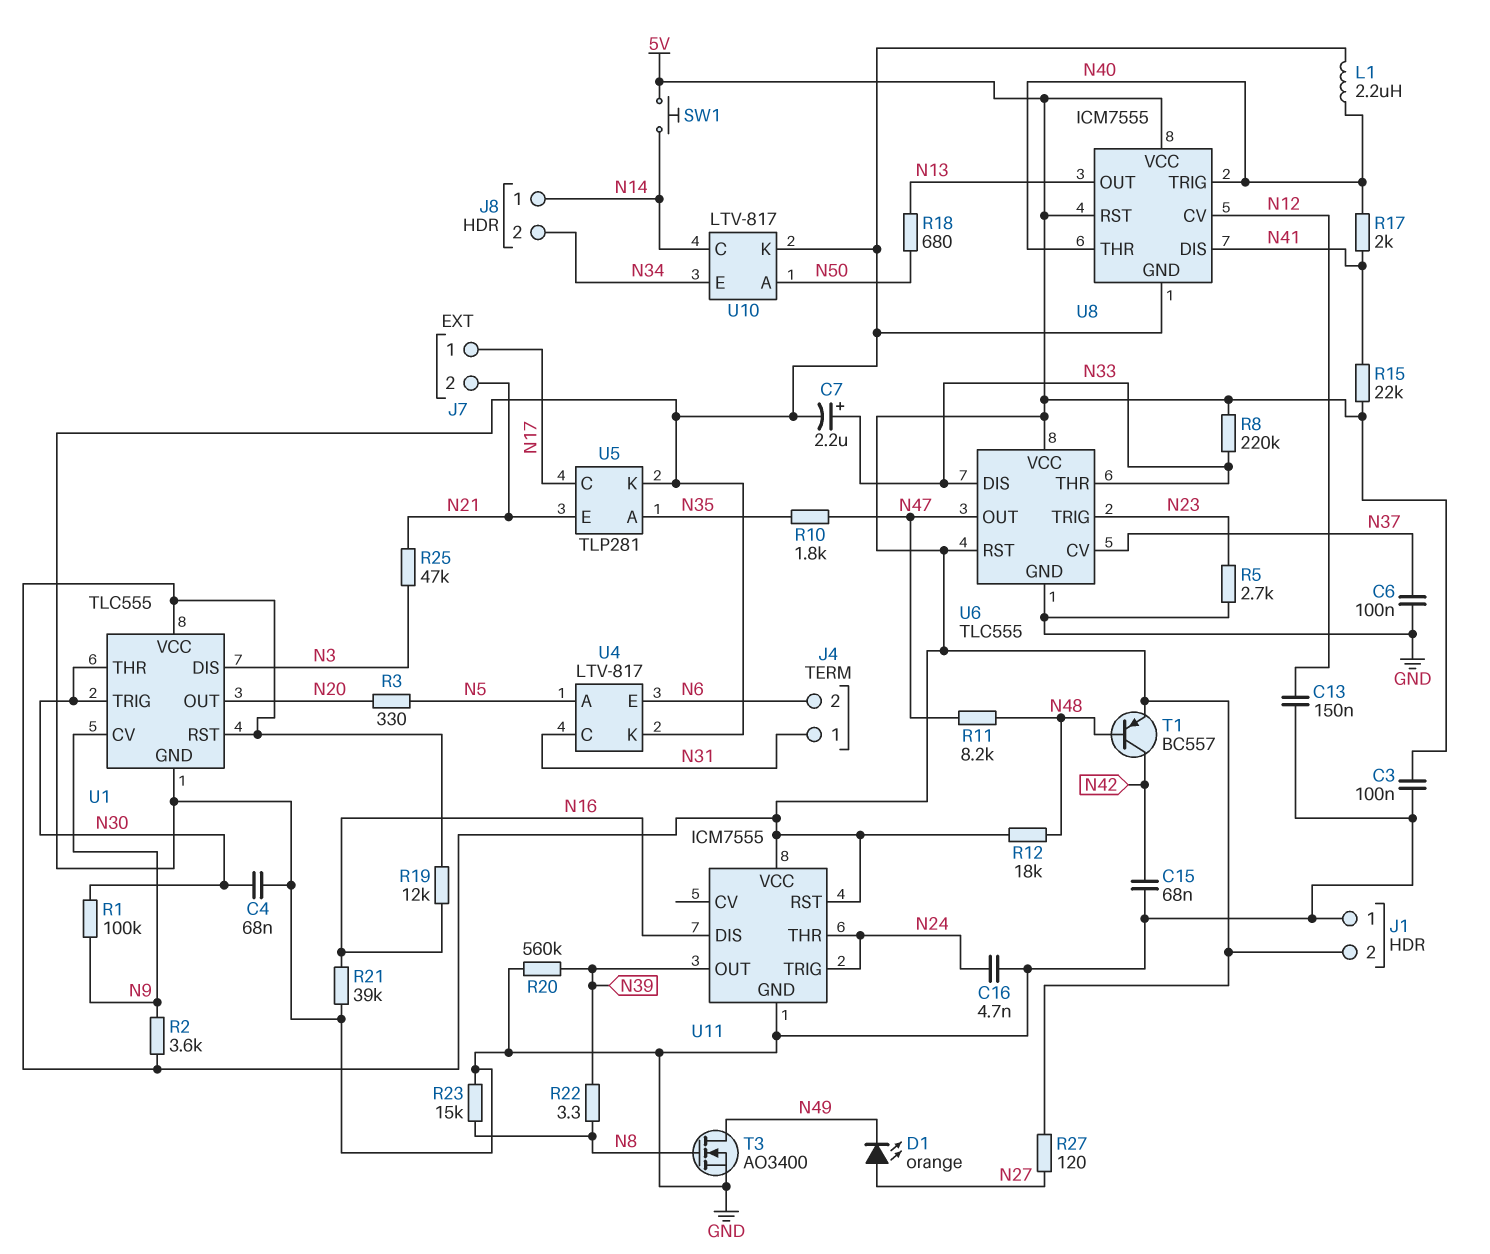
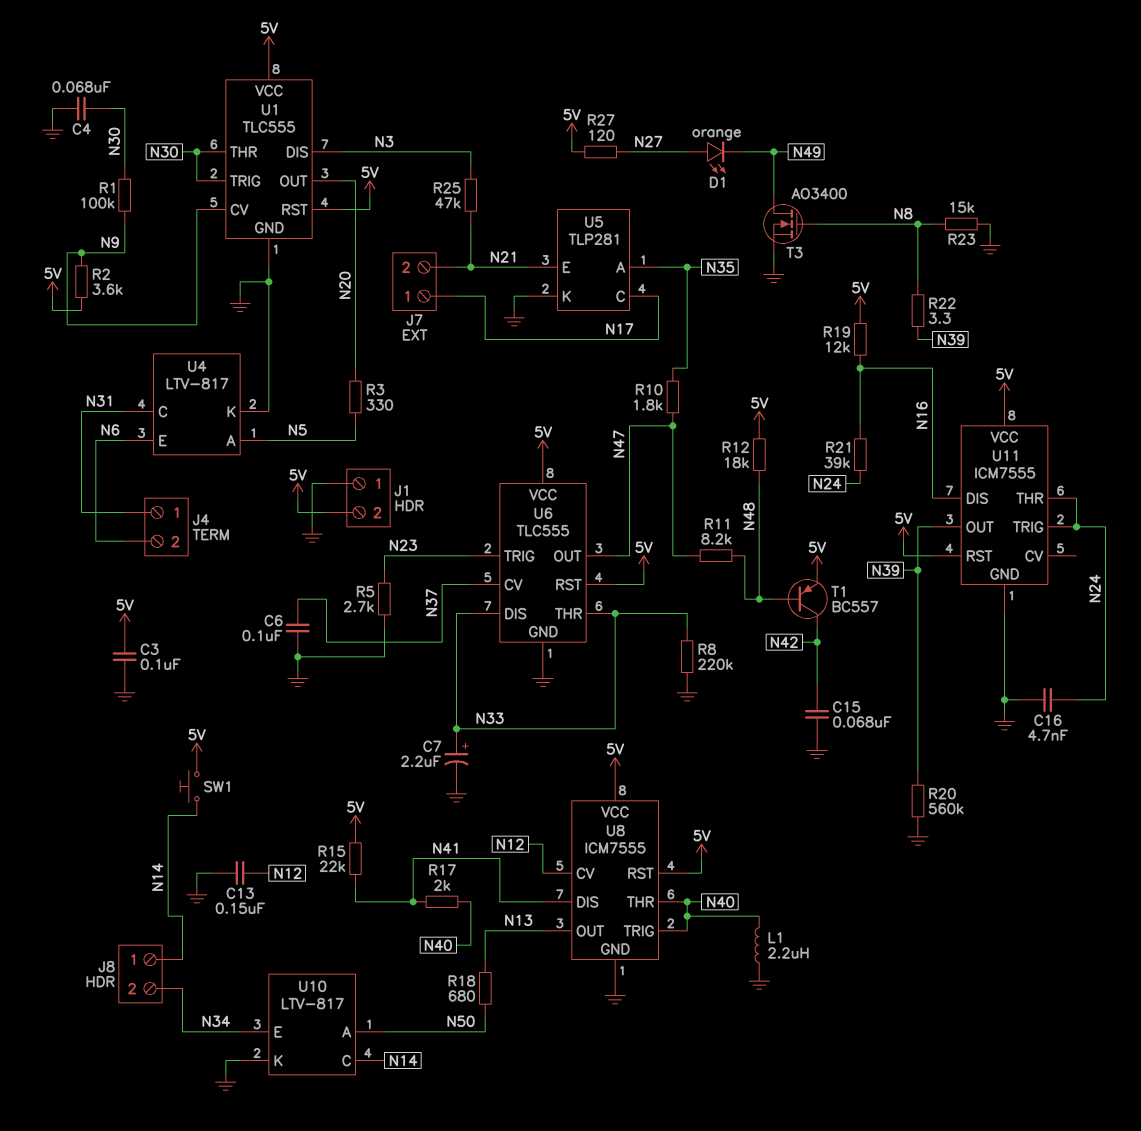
R8: 220k (5V, N33) -> 220k (GND, N33)
R21: 39k (GND, N16) -> 39k (N16, N24)

